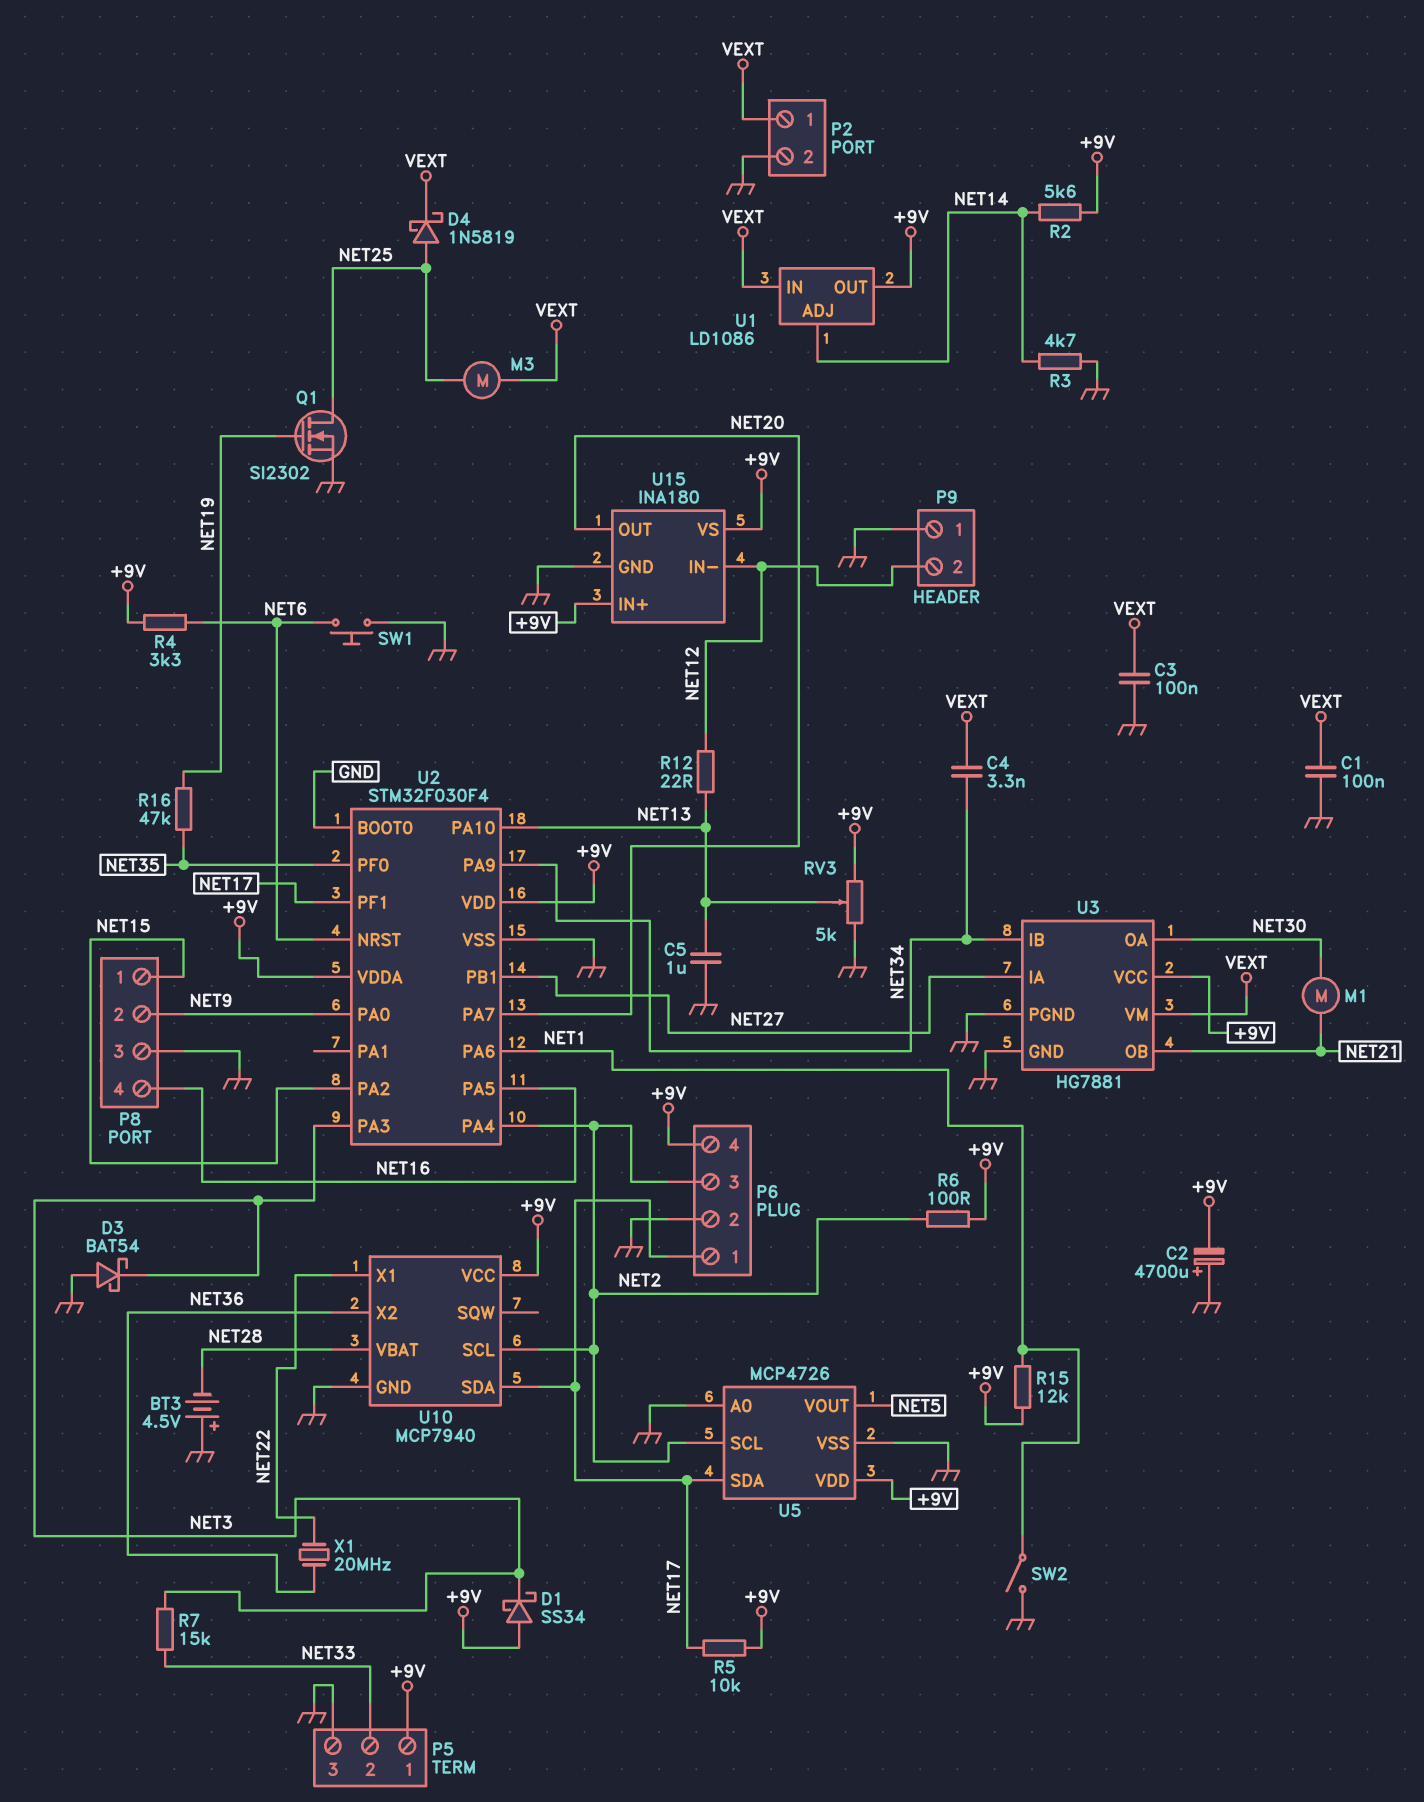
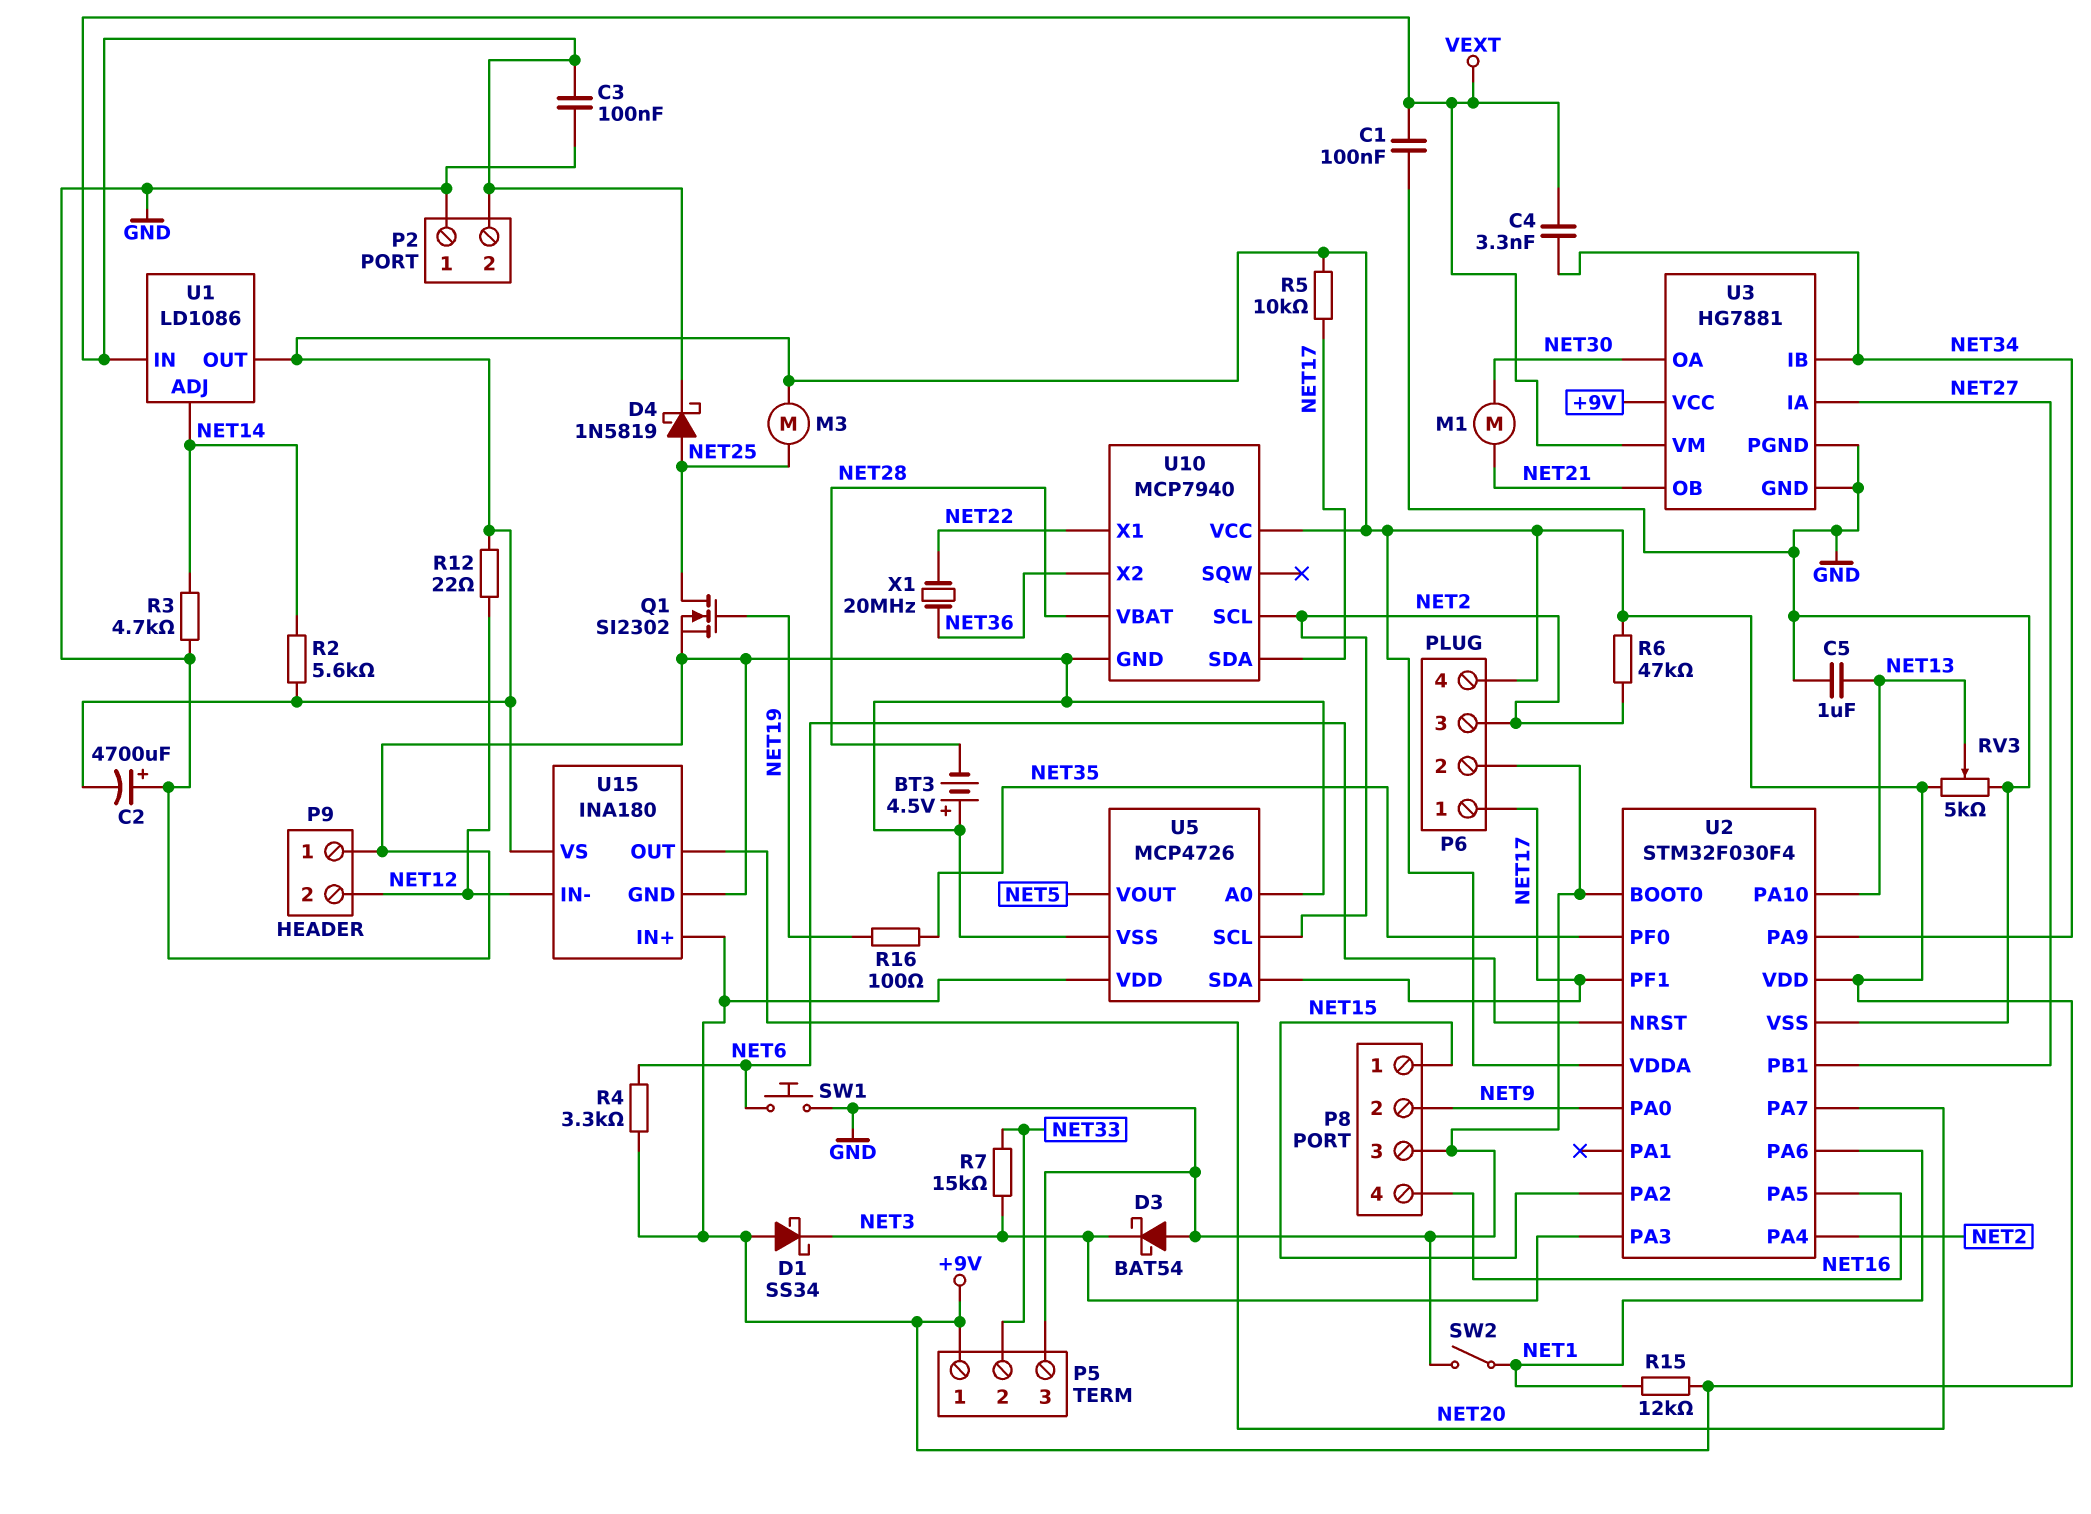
M3: motor (NET25, VEXT) -> motor (+9V, NET25)
P2 pin 1: VEXT -> GND
P2 pin 2: GND -> VEXT
R6: 100 (+9V, NET2) -> 47k (+9V, NET2)
R12: 22 (NET12, NET13) -> 22 (+9V, NET12)
R16: 47k (NET19, NET35) -> 100 (NET19, NET35)

